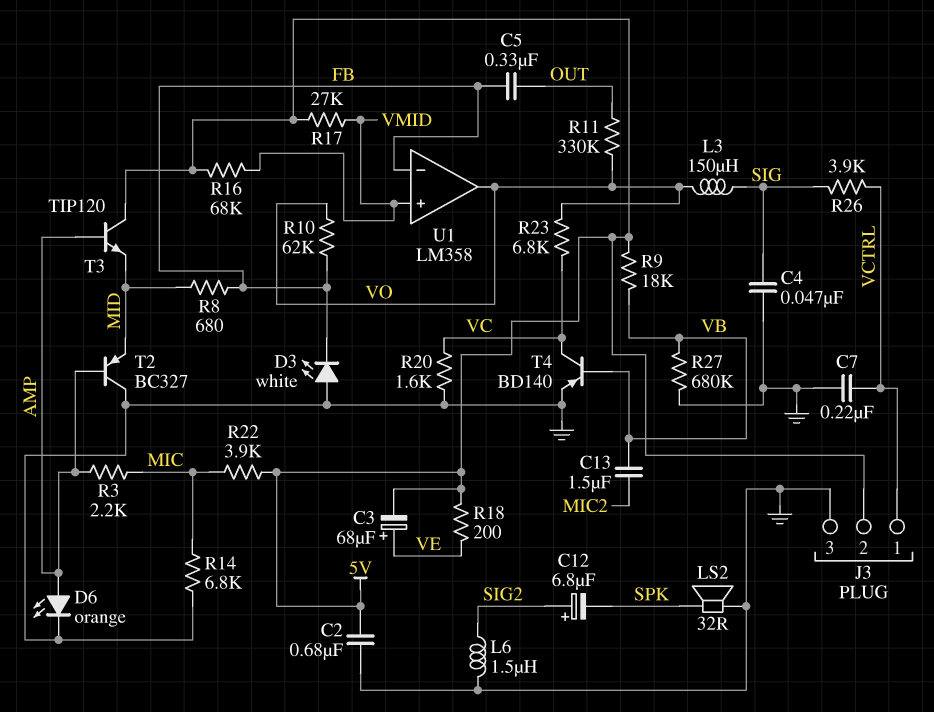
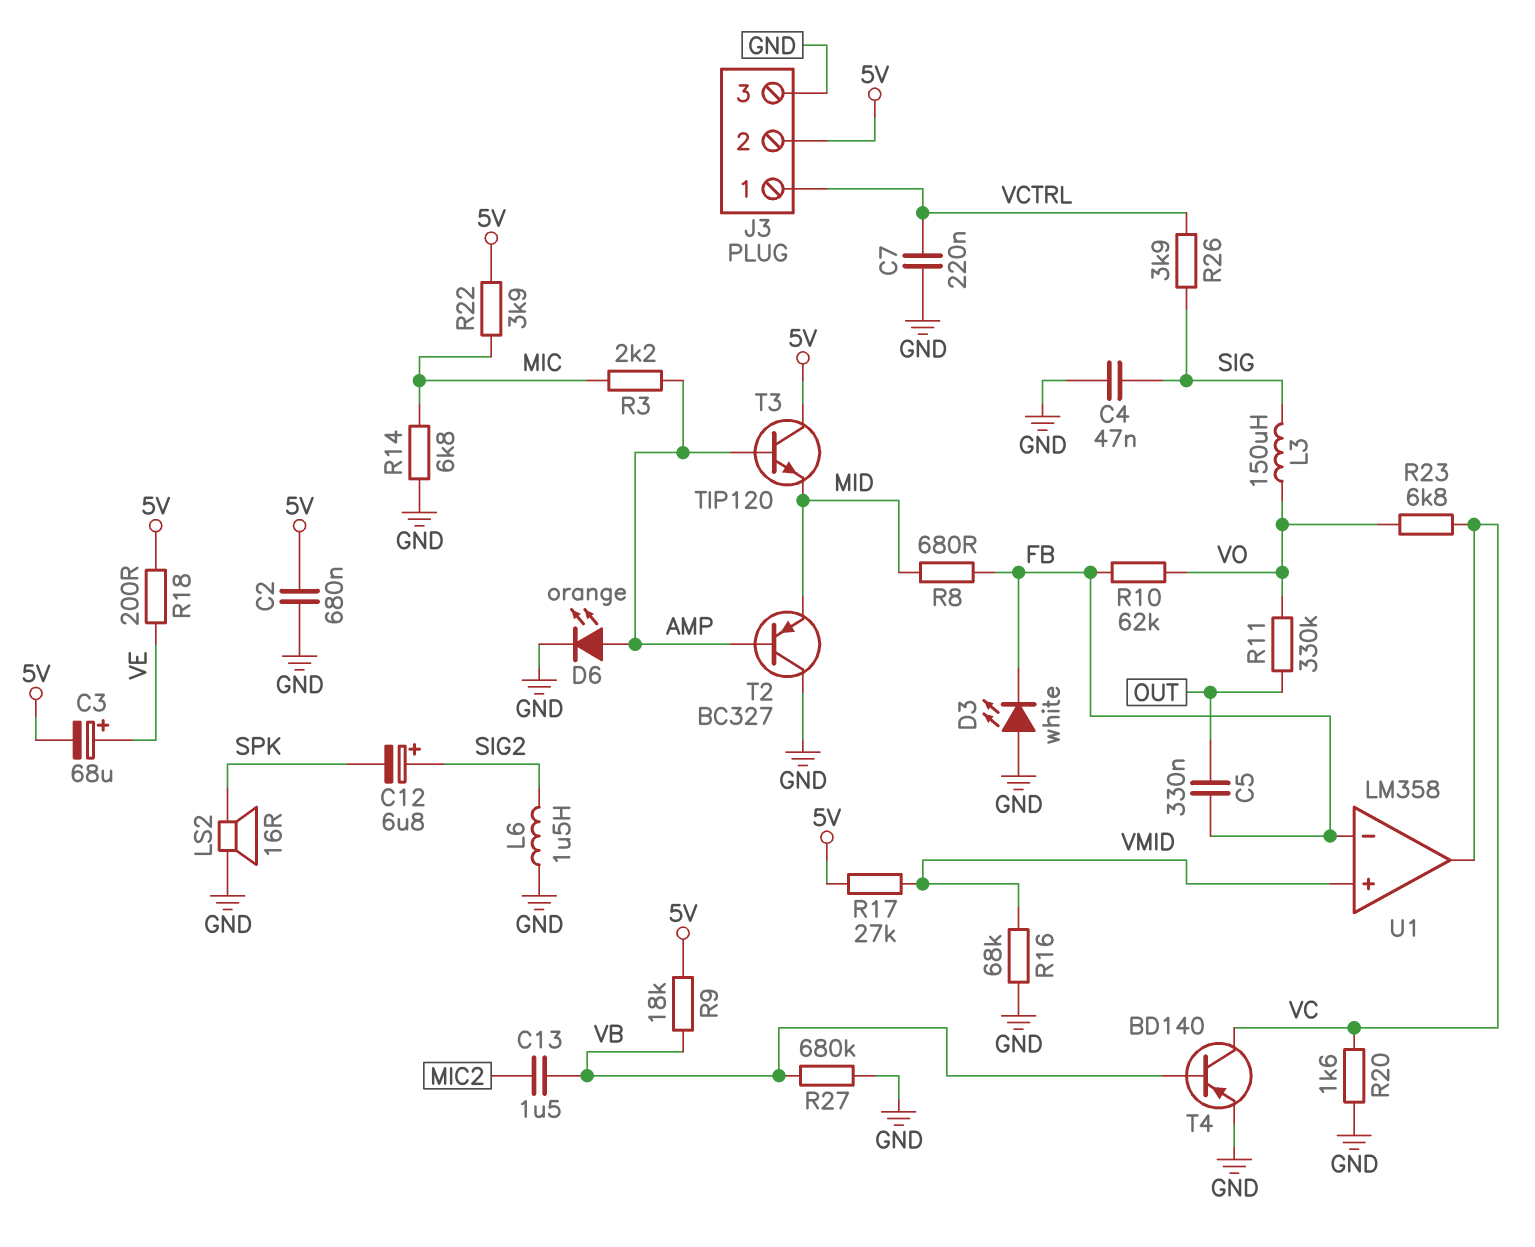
LS2: speaker 32R (GND, SPK) -> speaker 16R (GND, SPK)
R16: 68k (5V, VMID) -> 68k (GND, VMID)
U1 pin out: VO -> VC

